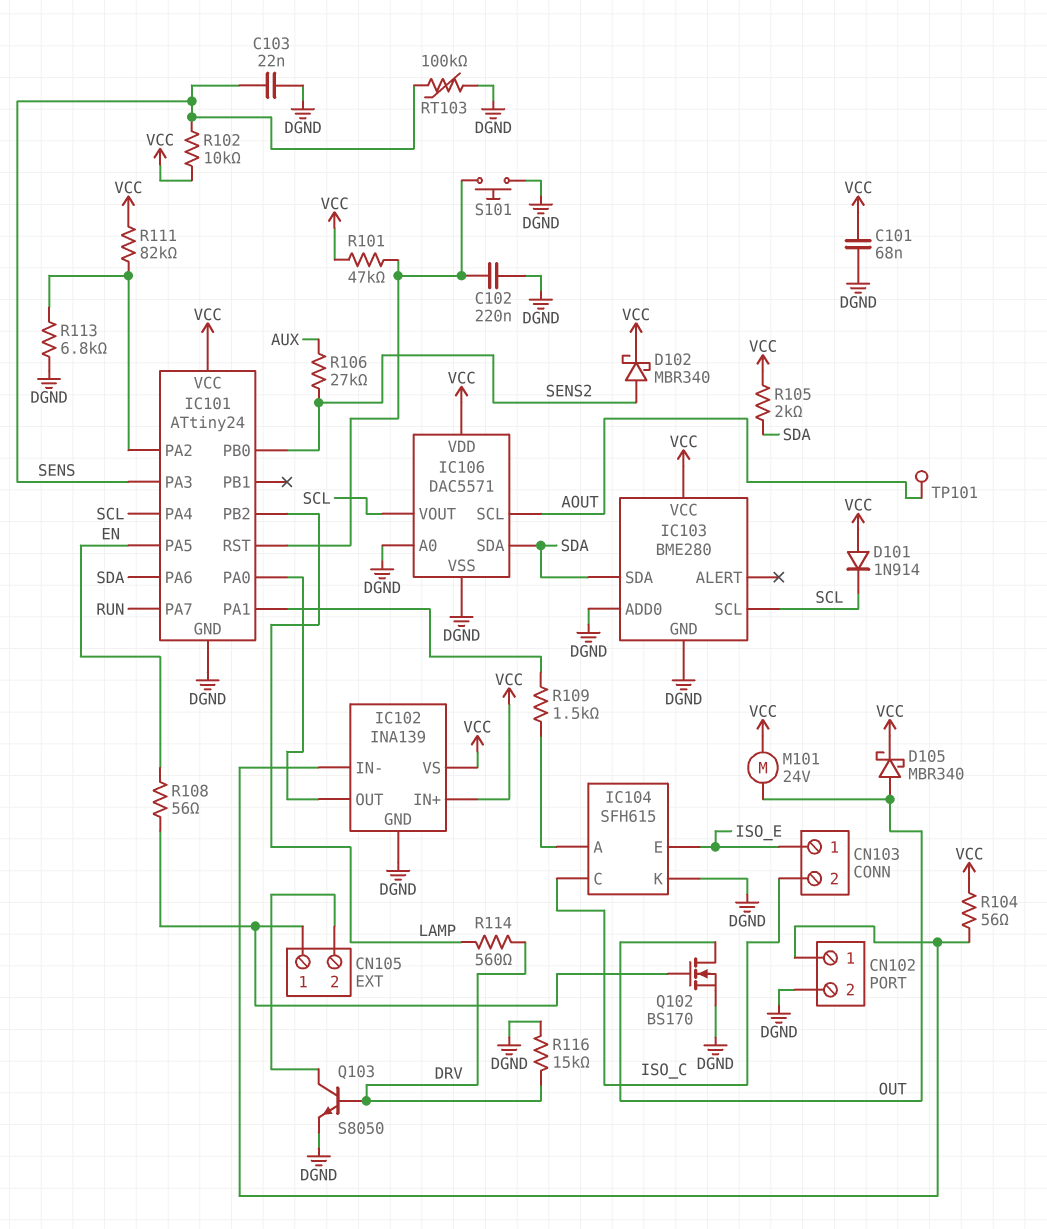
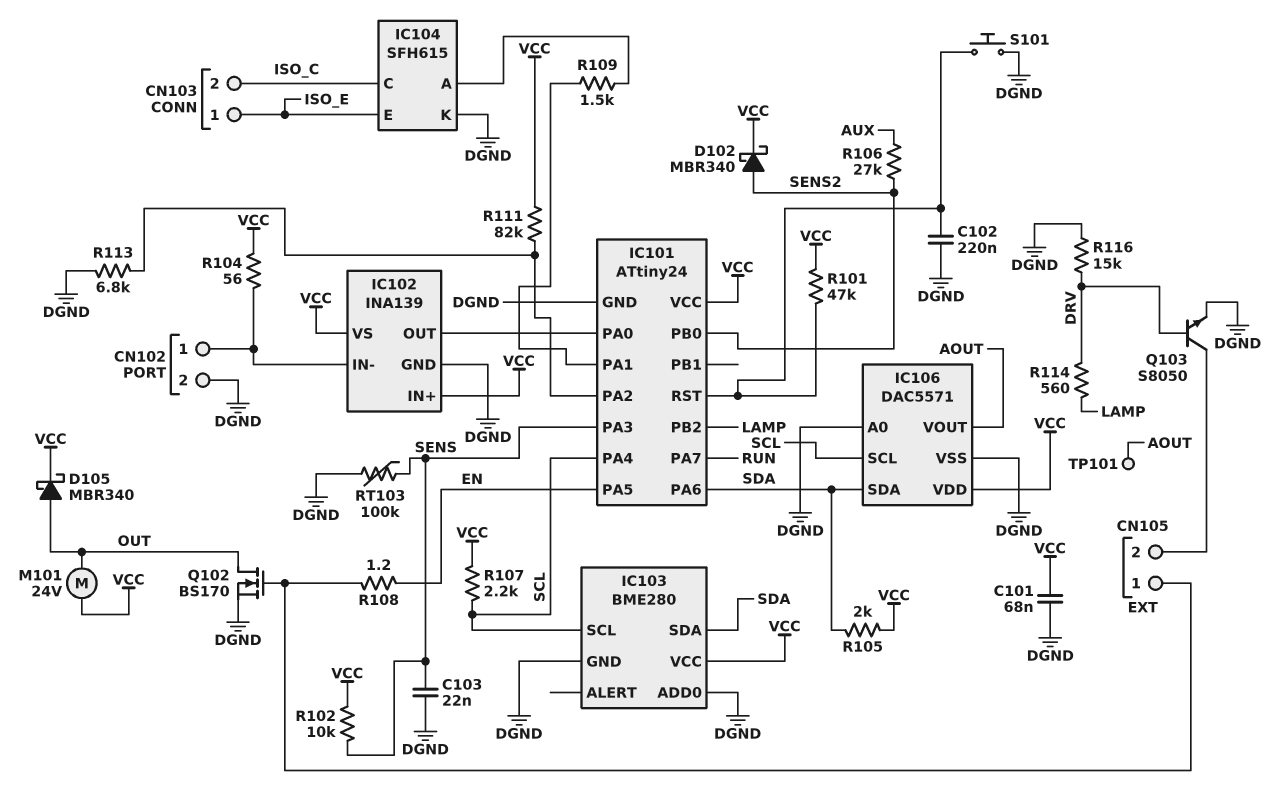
D101: diode 1N914 (A VCC, K SCL) -> none
IC106 pin SCL: AOUT -> SCL
IC106 pin VOUT: SCL -> AOUT
R107: none -> 2.2k (SCL, VCC)
R108: 56 (CN105/1, EN) -> 1.2 (CN105/1, EN)

